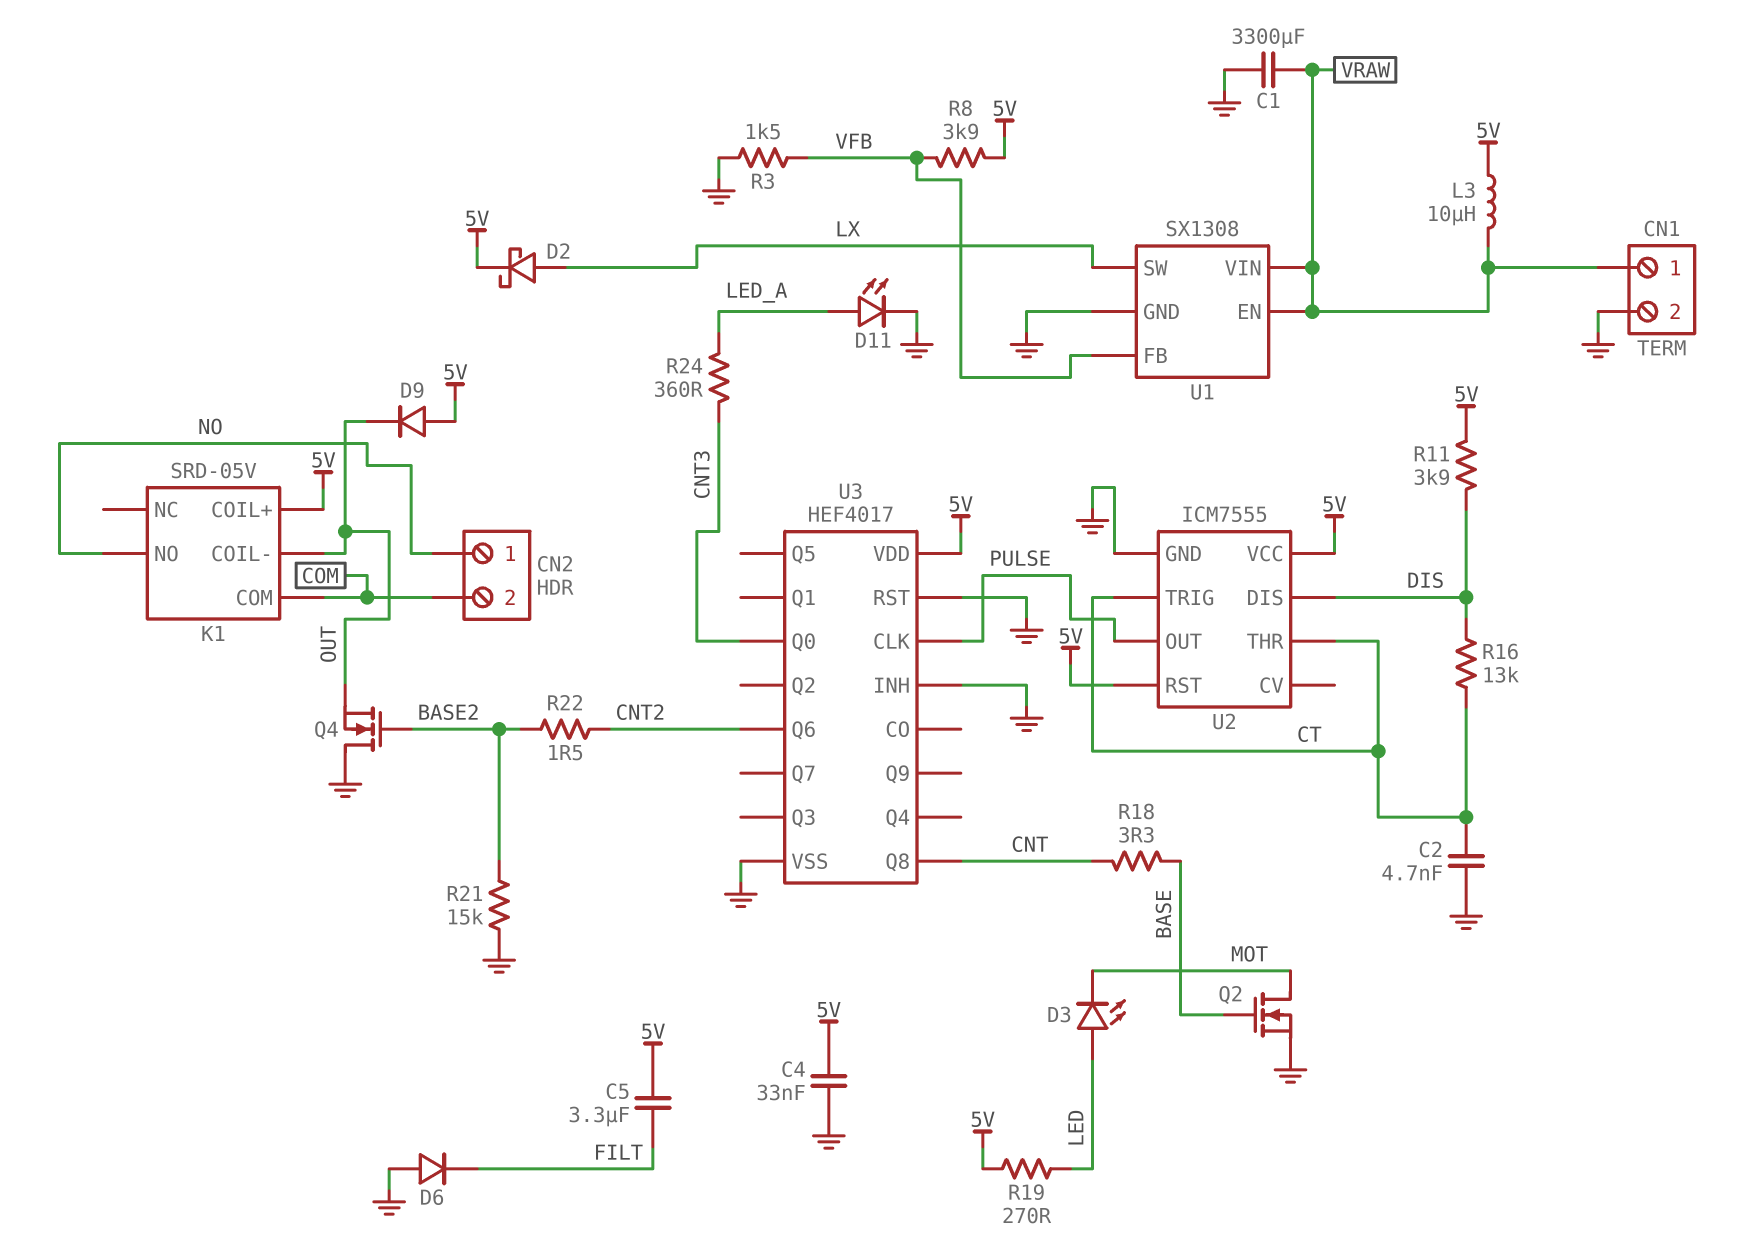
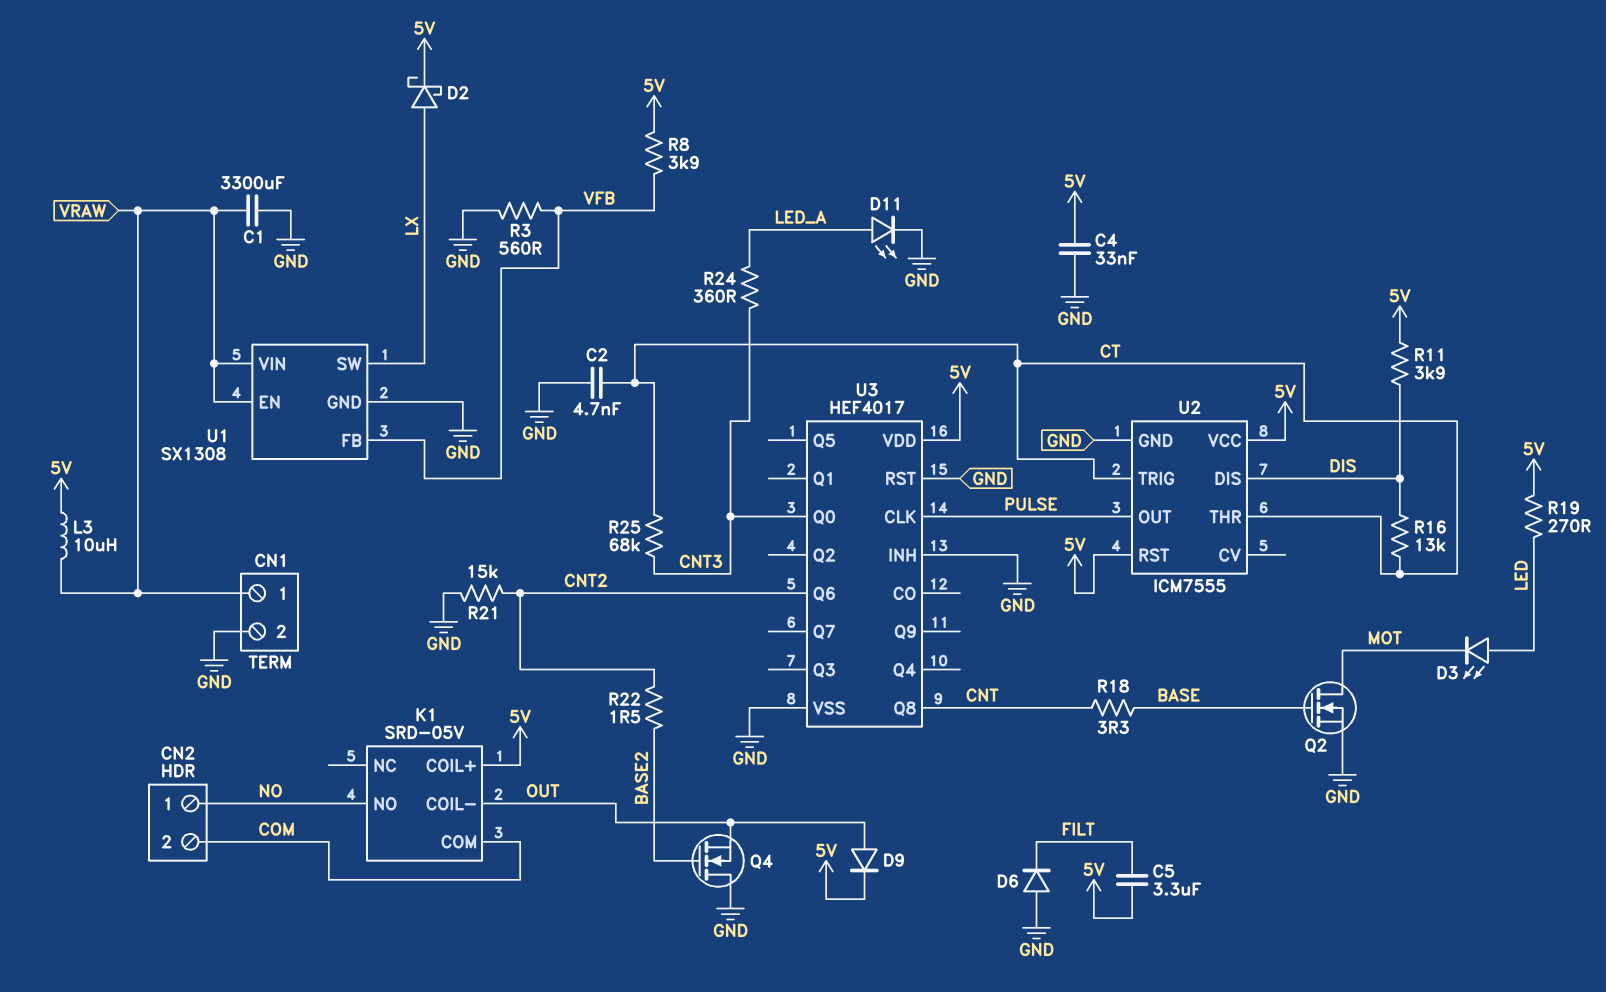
D9: diode (A 5V, K OUT) -> diode (A OUT, K 5V)
R3: 1.5k (GND, VFB) -> 560 (GND, VFB)
R21: 15k (BASE2, GND) -> 15k (CNT2, GND)
R25: none -> 68k (CNT3, CT)

